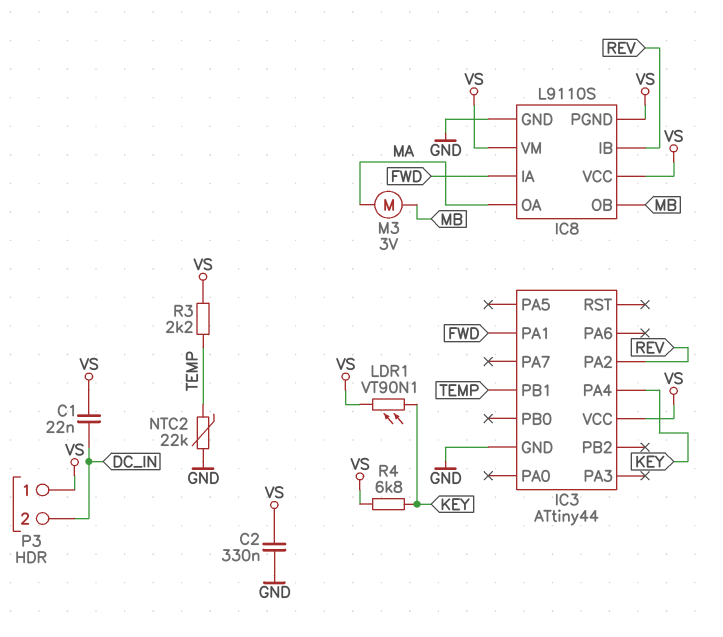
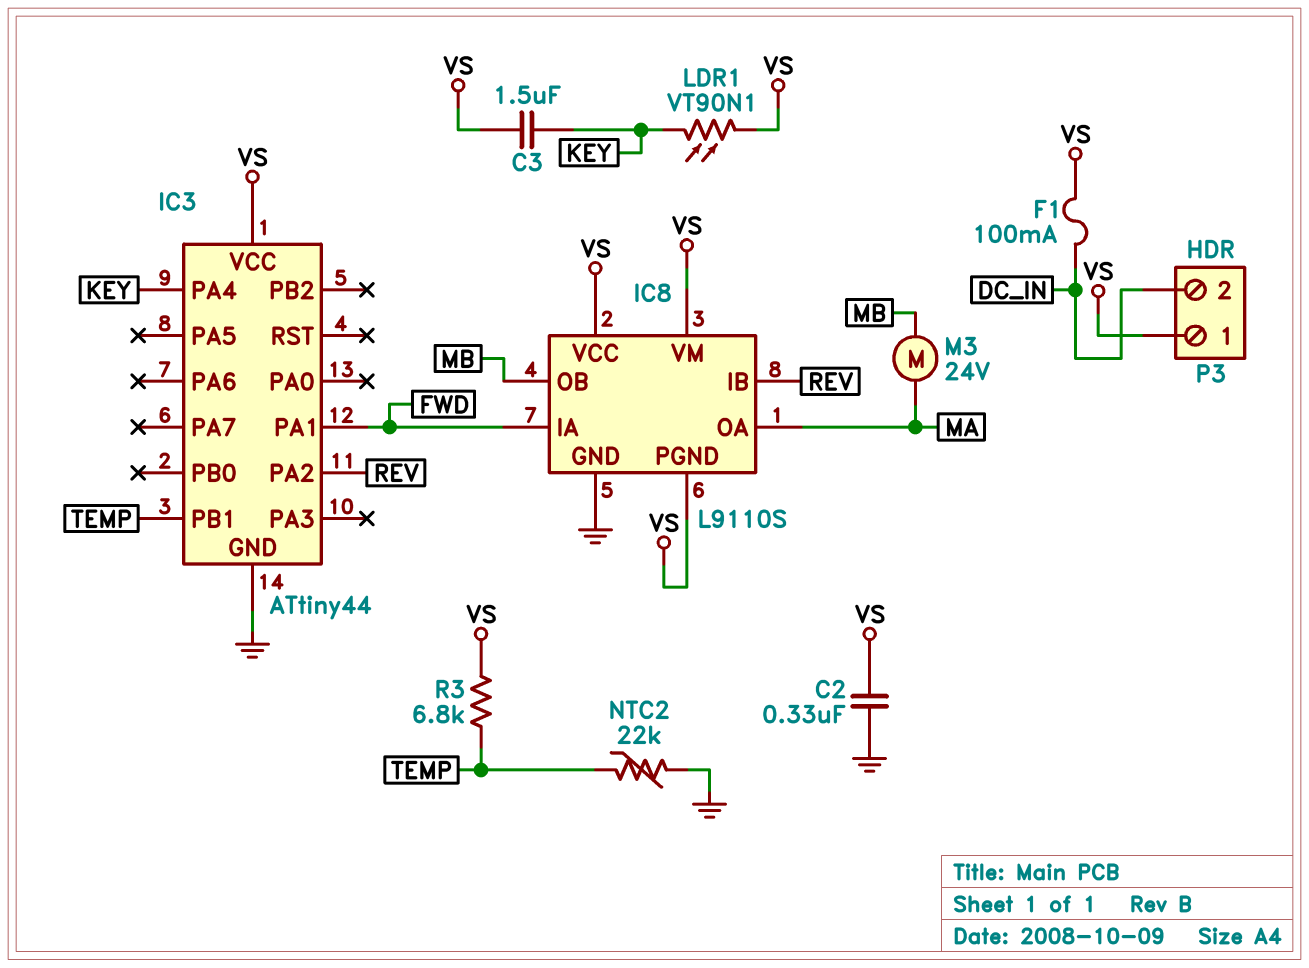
C1: 22nF (DC_IN, VS) -> none
C3: none -> 1.5uF (KEY, VS)
F1: none -> 100mA (DC_IN, VS)
M3: motor 3V (MA, MB) -> motor 24V (MA, MB)
R3: 2.2k (TEMP, VS) -> 6.8k (TEMP, VS)
R4: 6.8k (KEY, VS) -> none

